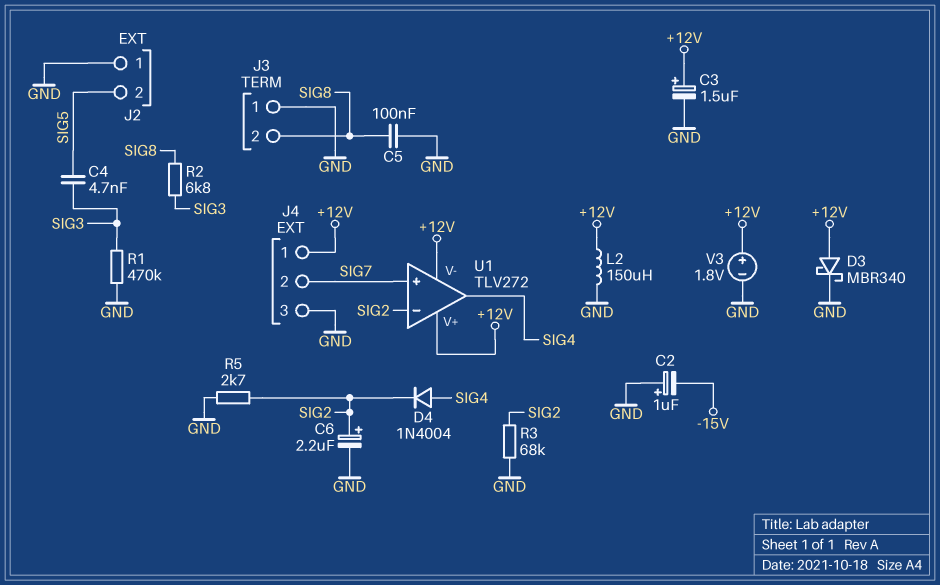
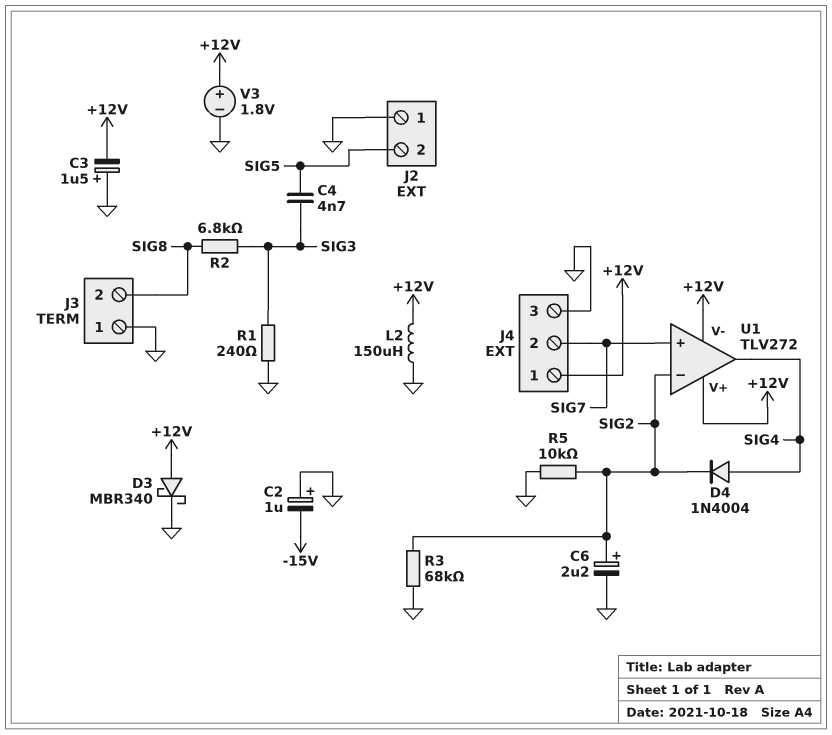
C3: 1.5uF (plus +12V, minus GND) -> 1.5uF (plus GND, minus +12V)
C5: 100nF (GND, SIG8) -> none
R1: 470k (GND, SIG3) -> 240 (GND, SIG3)
R5: 2.7k (GND, SIG2) -> 10k (GND, SIG2)

